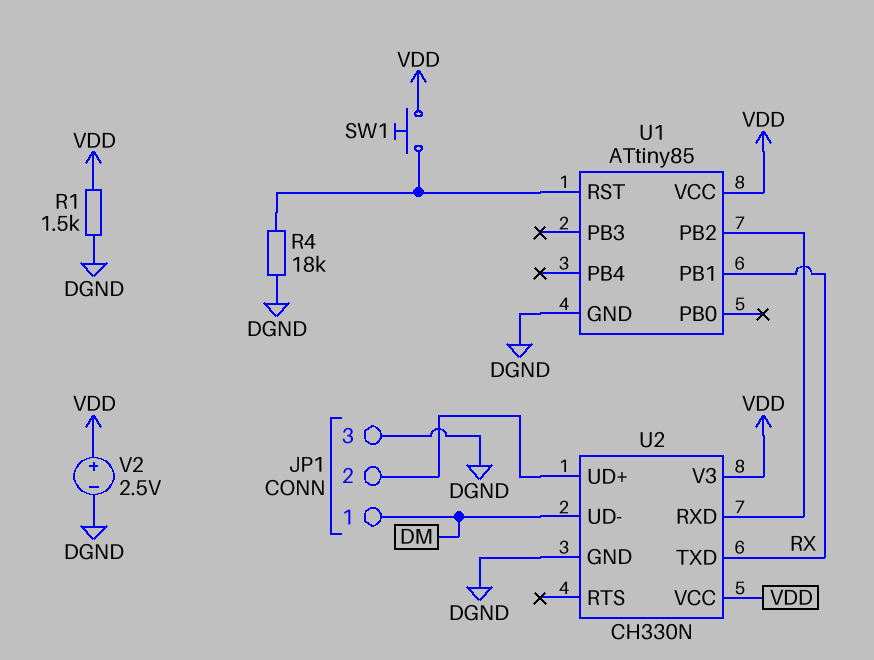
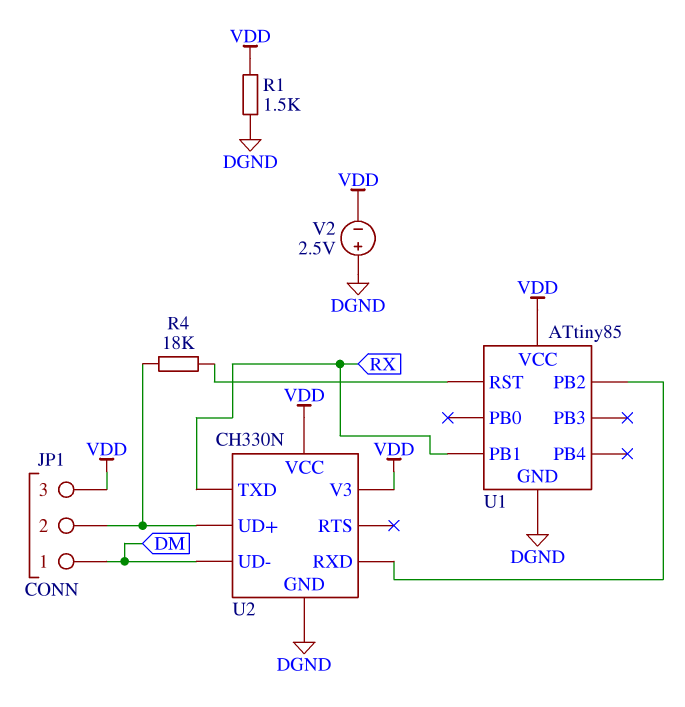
JP1 pin 3: DGND -> VDD
R4: 18k (DGND, U1/RST) -> 18k (JP1/2, U1/RST)
SW1: button (U1/RST, VDD) -> none
V2: 2.5V (plus VDD, minus DGND) -> 2.5V (plus DGND, minus VDD)

